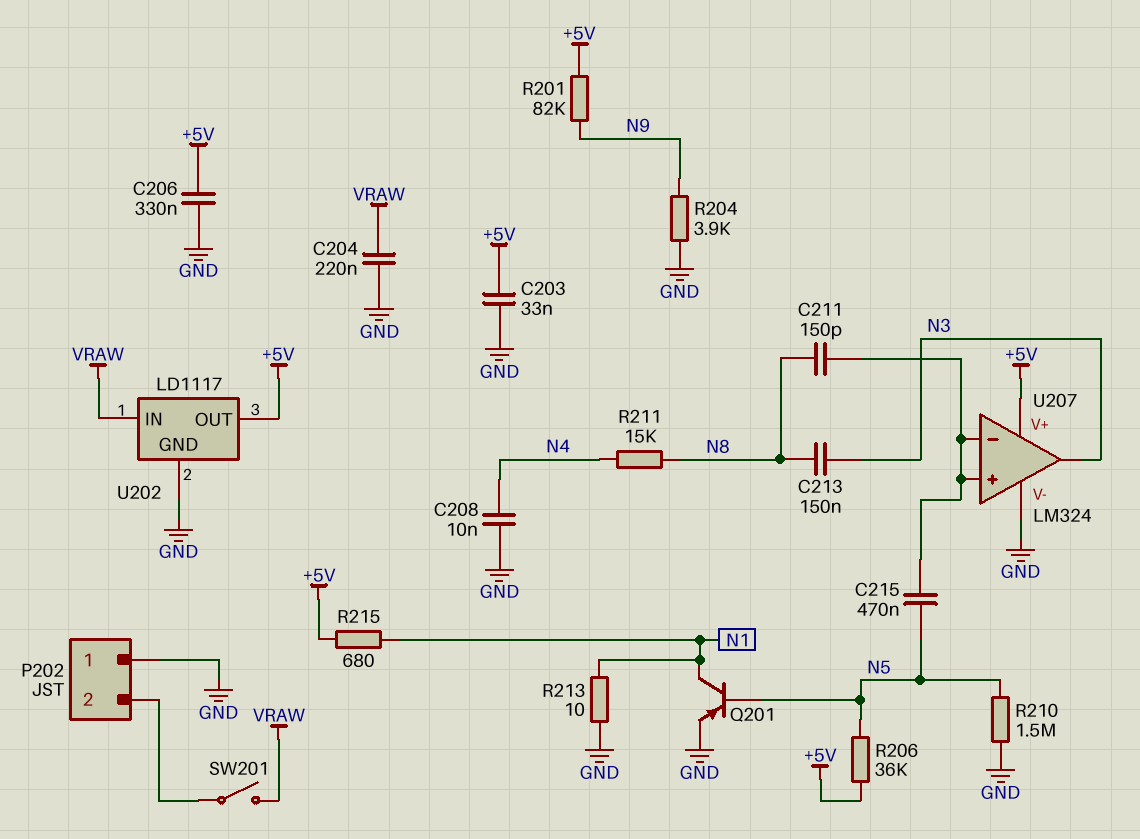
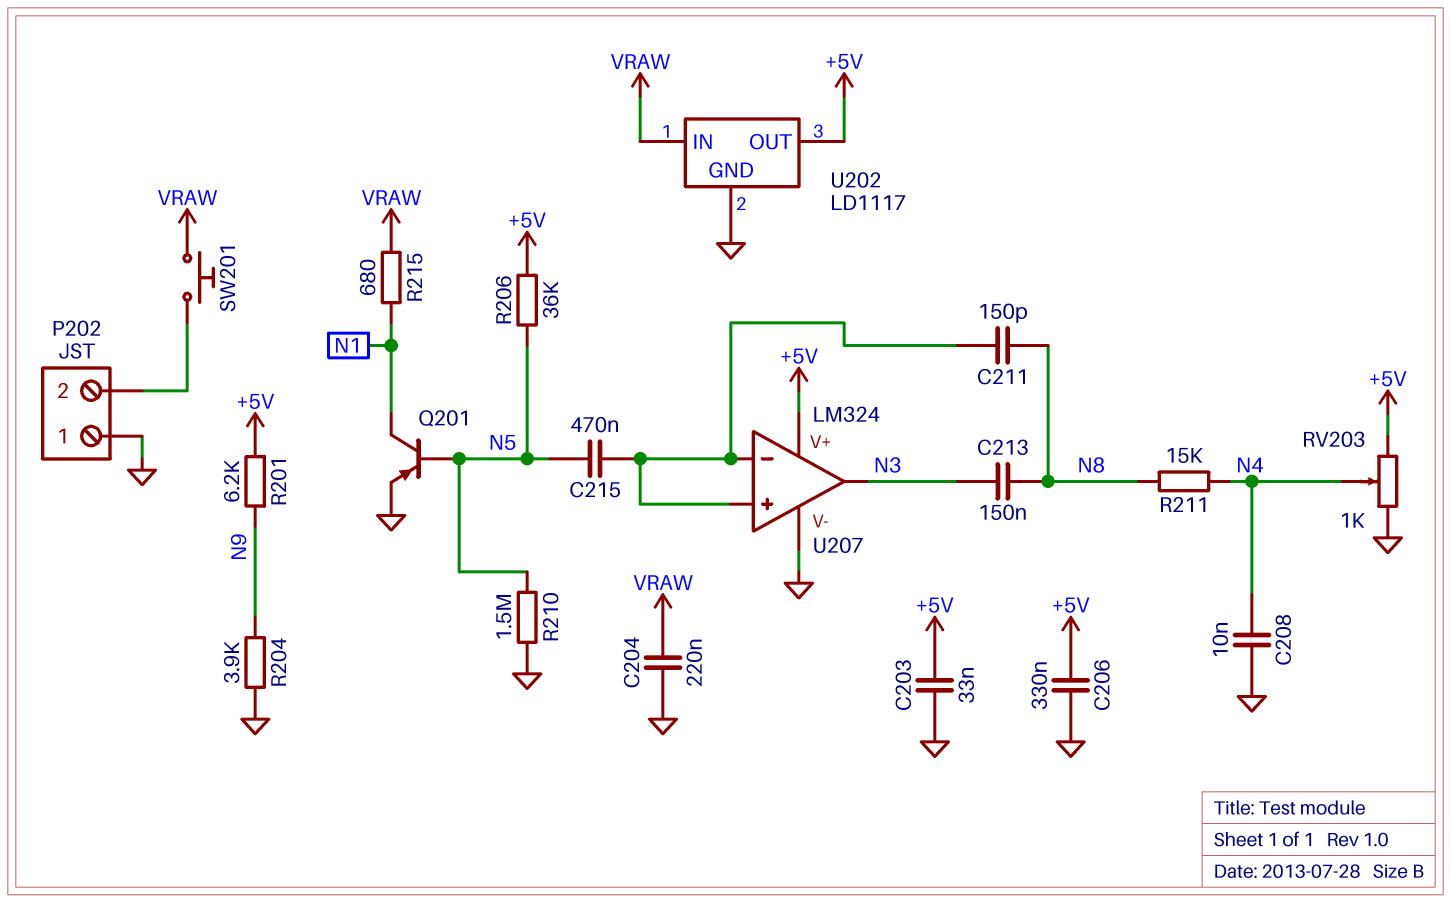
R201: 82k (+5V, N9) -> 6.2k (+5V, N9)
R213: 10 (GND, N1) -> none
R215: 680 (+5V, N1) -> 680 (N1, VRAW)
RV203: none -> 1k (+5V, GND, wiper N4)
SW201: switch (P202/2, VRAW) -> button (P202/2, VRAW)

